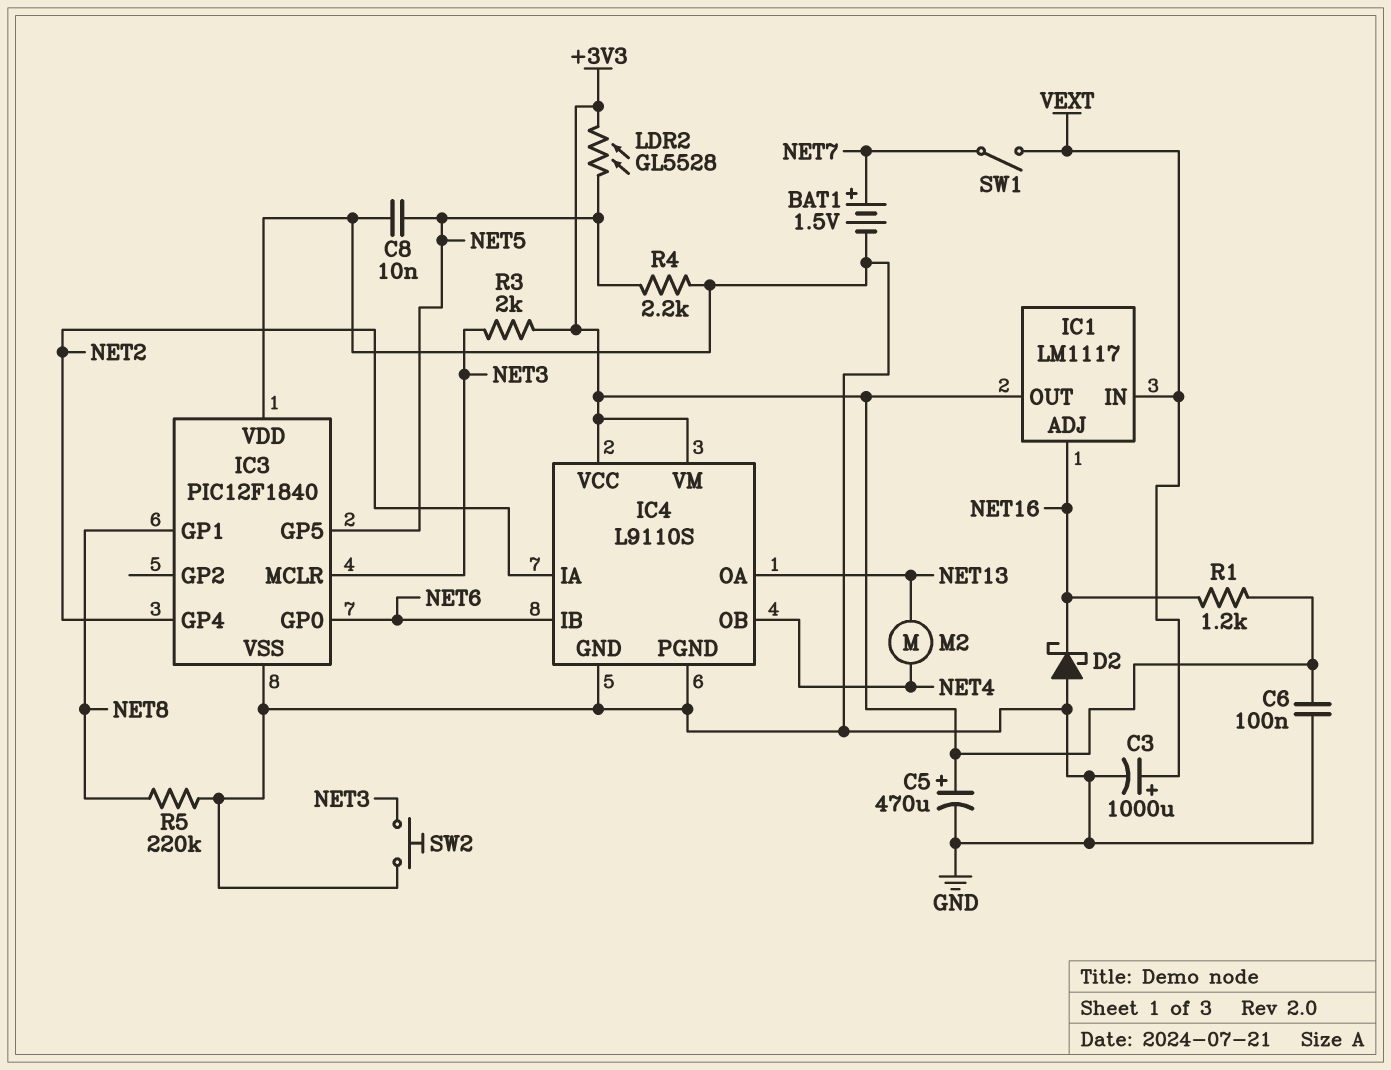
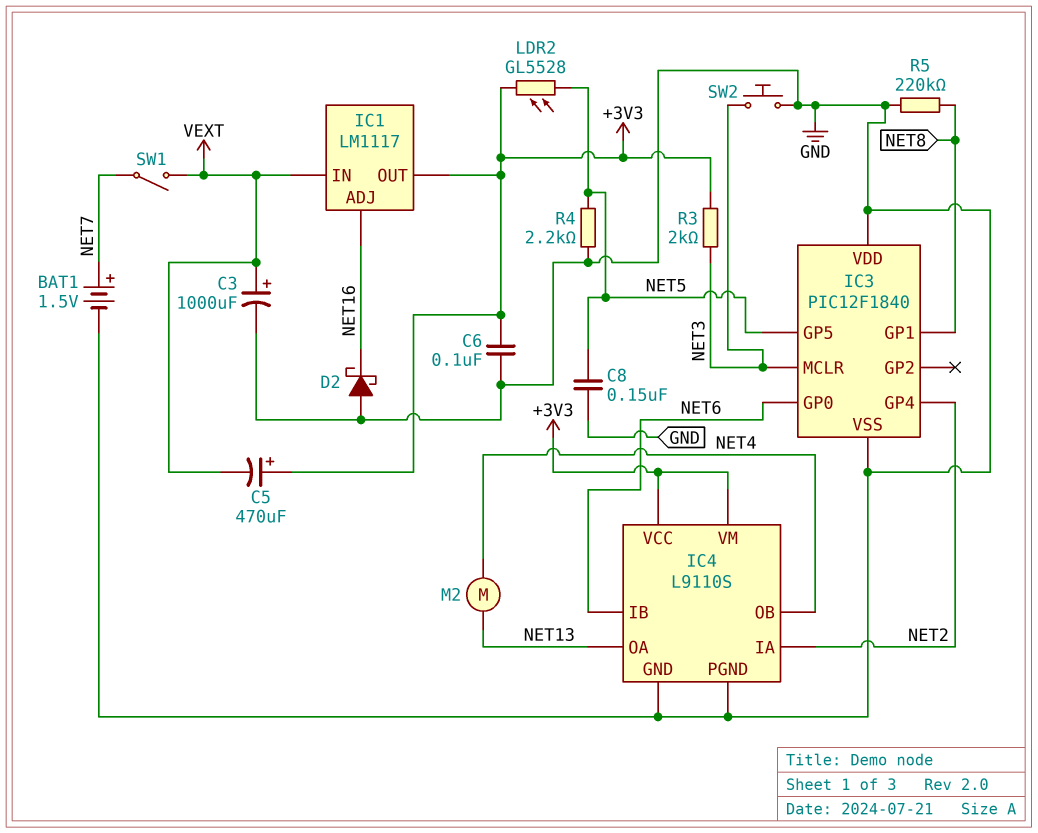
C5: 470uF (plus +3V3, minus GND) -> 470uF (plus +3V3, minus VEXT)
C8: 10nF (GND, NET5) -> 150nF (GND, NET5)
R1: 1.2k (+3V3, NET16) -> none

